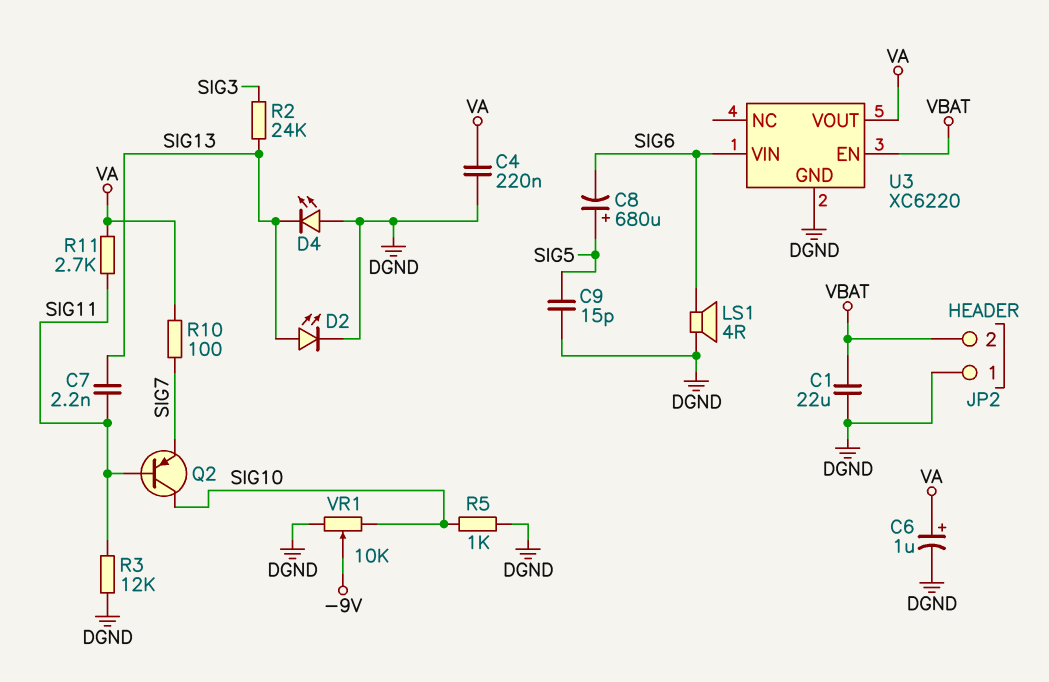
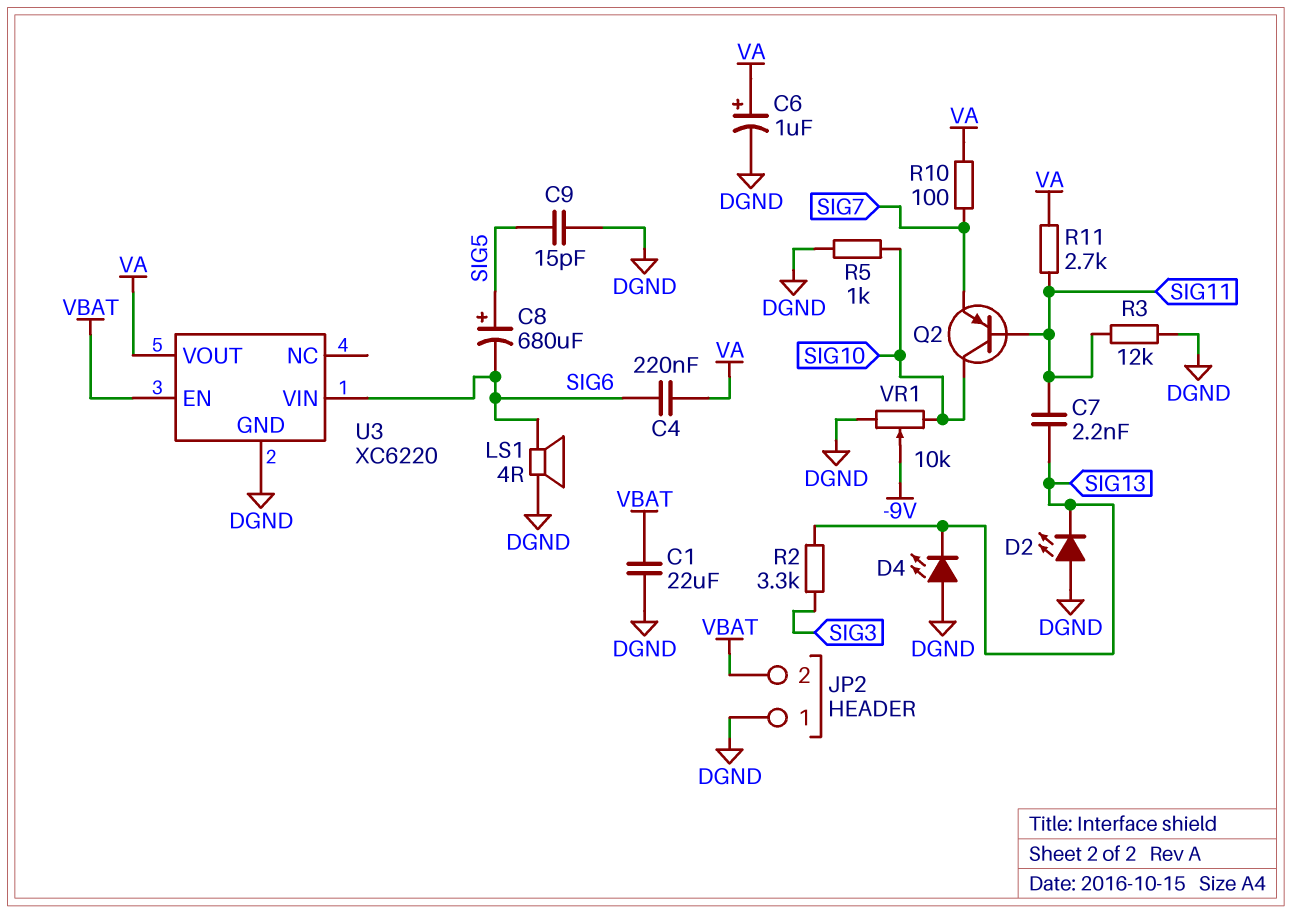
C4: 220nF (DGND, VA) -> 220nF (SIG6, VA)
D2: LED (A SIG13, K DGND) -> LED (A DGND, K SIG13)
R2: 24k (SIG3, SIG13) -> 3.3k (SIG3, SIG13)

